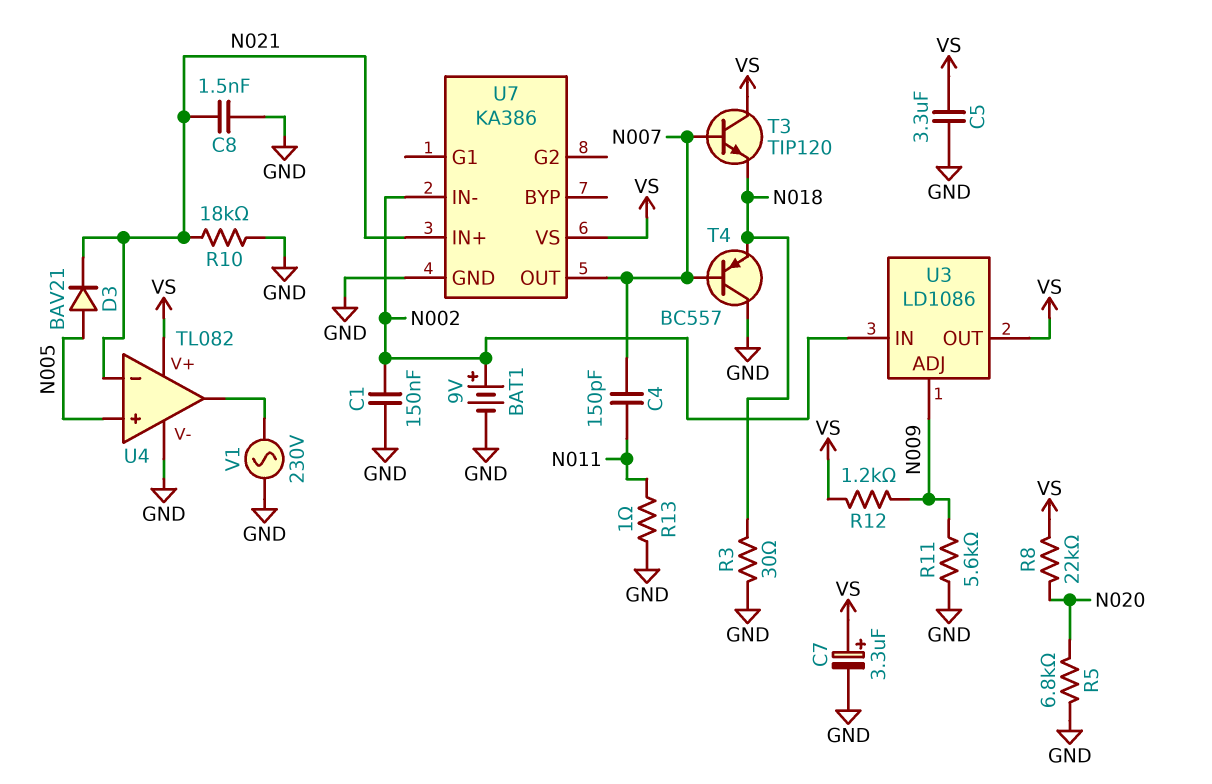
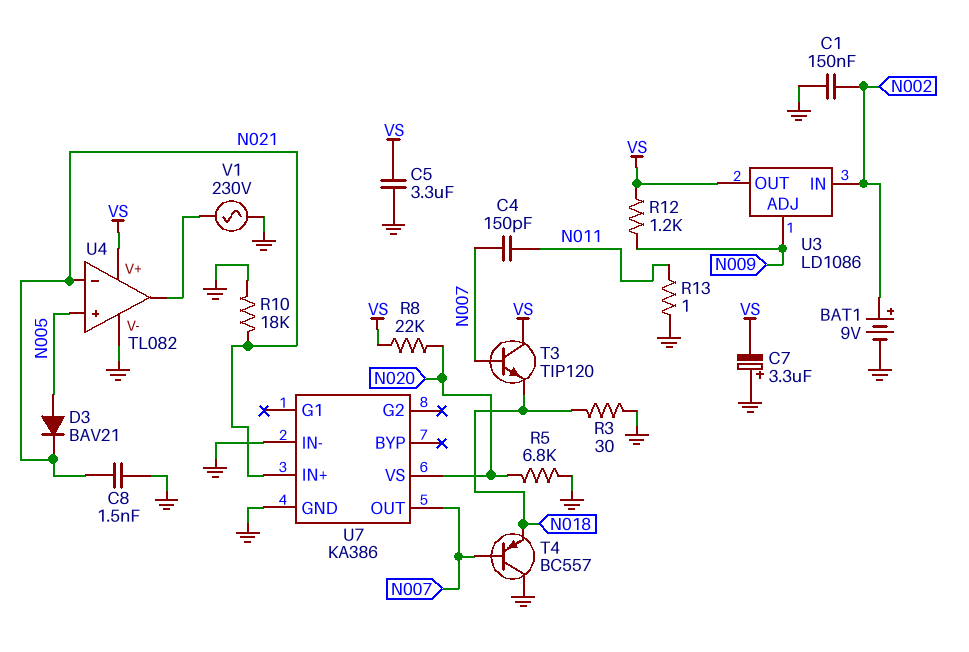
C7: 3.3uF (plus VS, minus GND) -> 3.3uF (plus GND, minus VS)
R11: 5.6k (GND, N009) -> none
U7 pin IN-: N002 -> GND
U7 pin VS: VS -> N020

